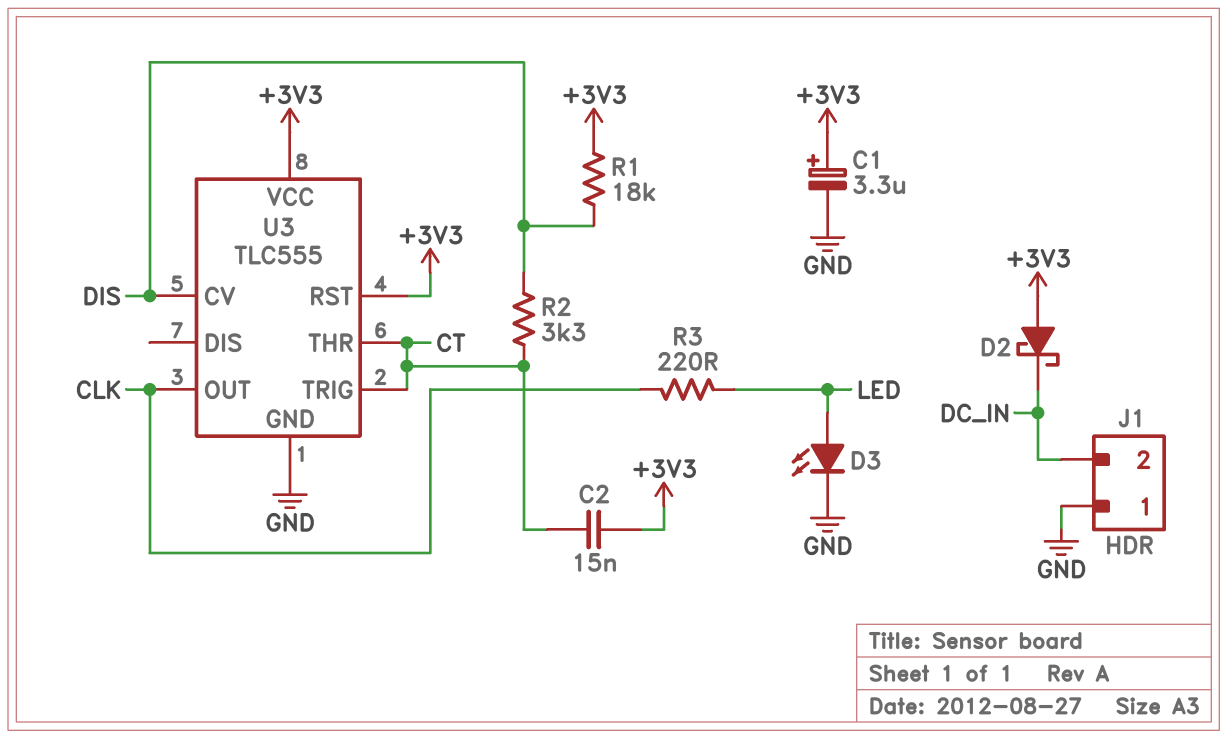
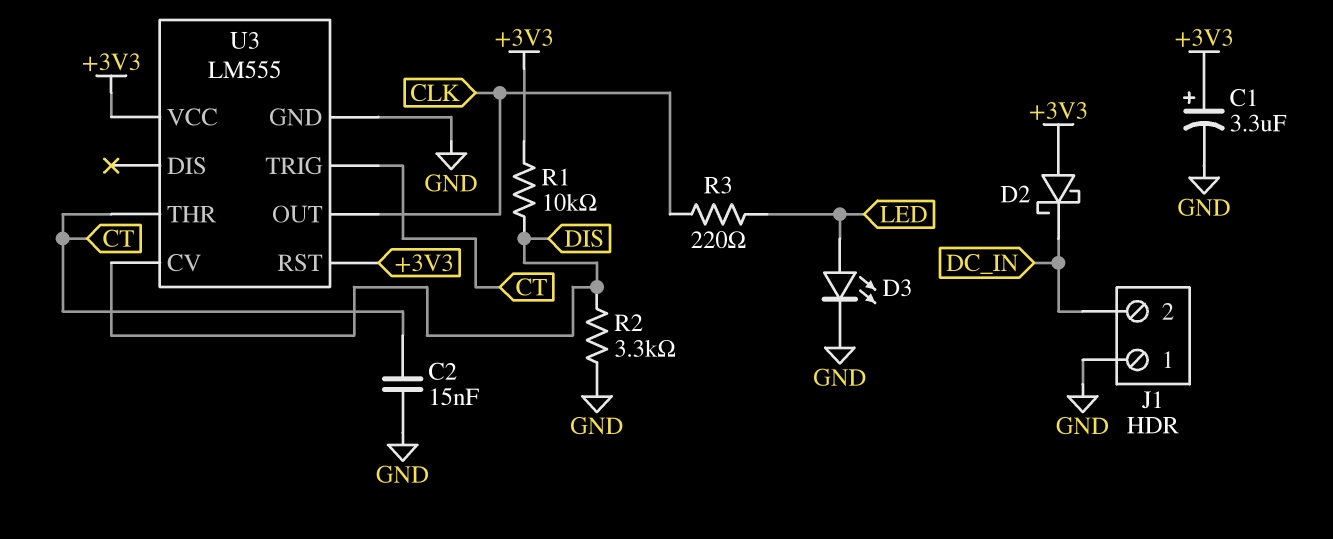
C2: 15nF (+3V3, CT) -> 15nF (CT, GND)
R1: 18k (+3V3, DIS) -> 10k (+3V3, DIS)
R2: 3.3k (CT, DIS) -> 3.3k (DIS, GND)
U3: TLC555 -> LM555

